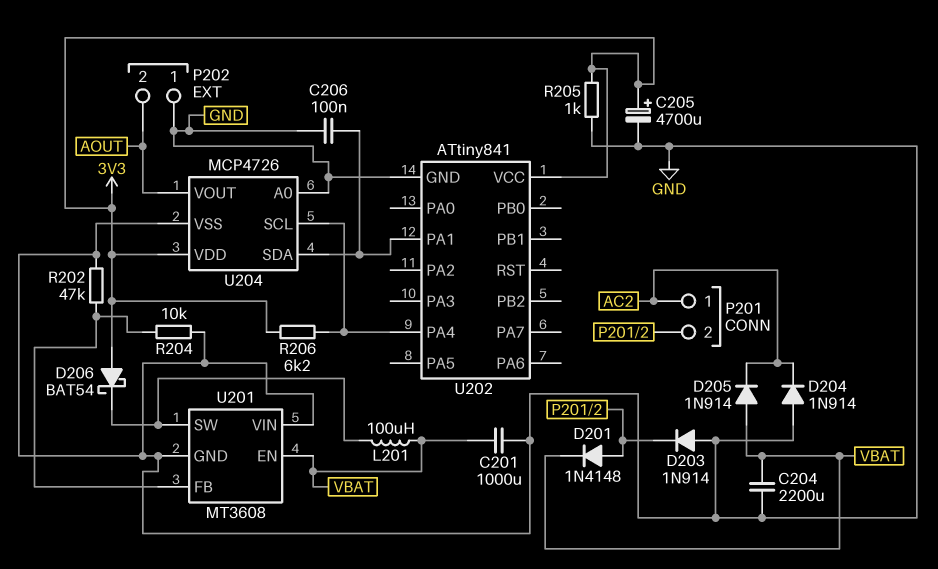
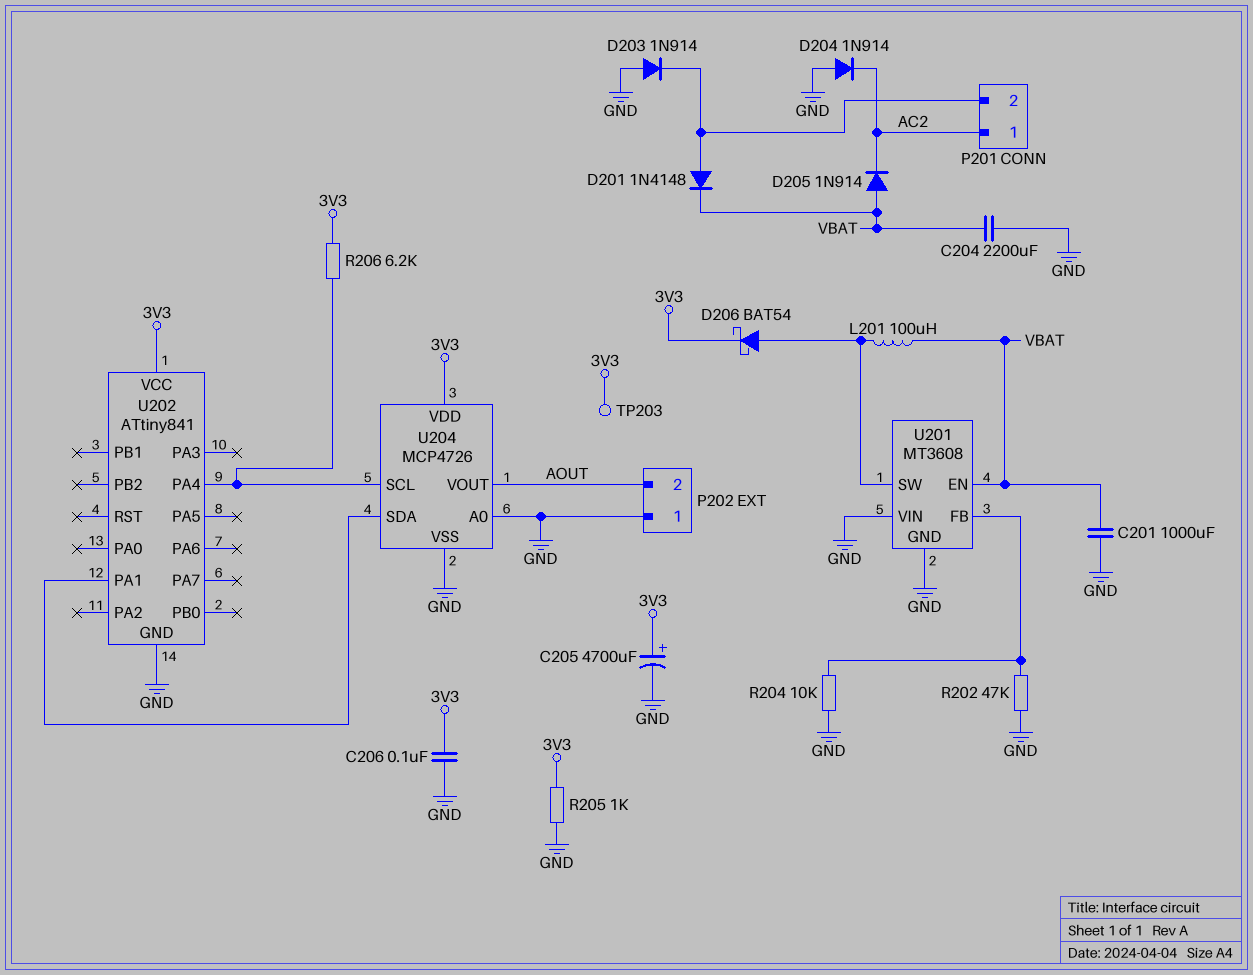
C206: 100nF (GND, U202/PA1) -> 100nF (3V3, GND)
D206: schottky BAT54 (A 3V3, K U201/SW) -> schottky BAT54 (A U201/SW, K 3V3)
TP203: none -> test point (3V3)

